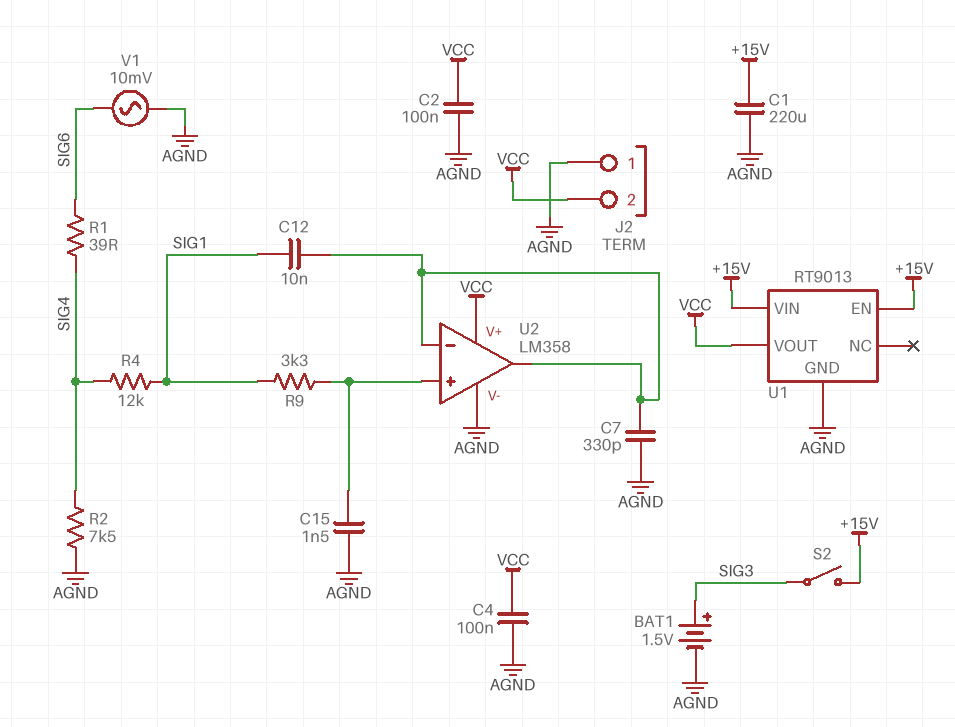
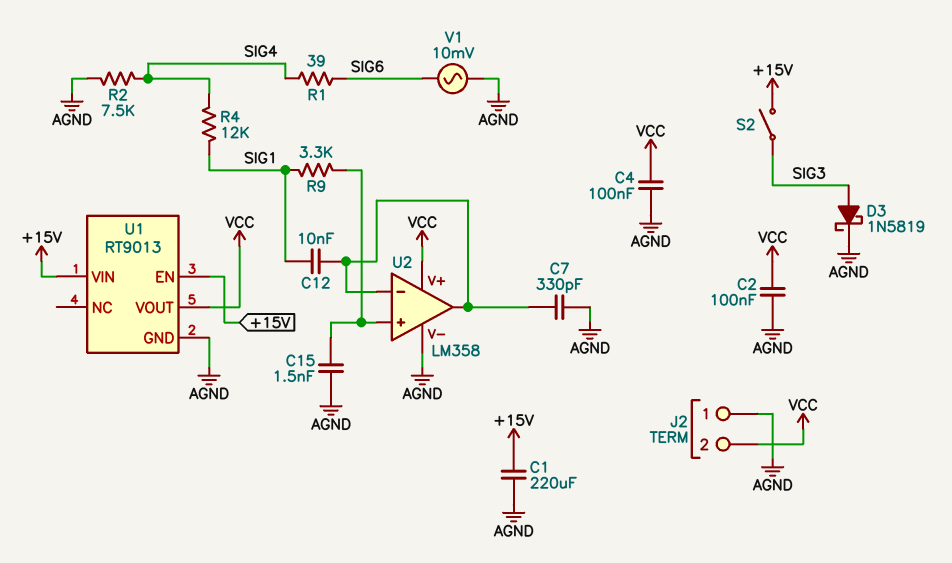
BAT1: 1.5V (plus SIG3, minus AGND) -> none
D3: none -> schottky 1N5819 (A SIG3, K AGND)

